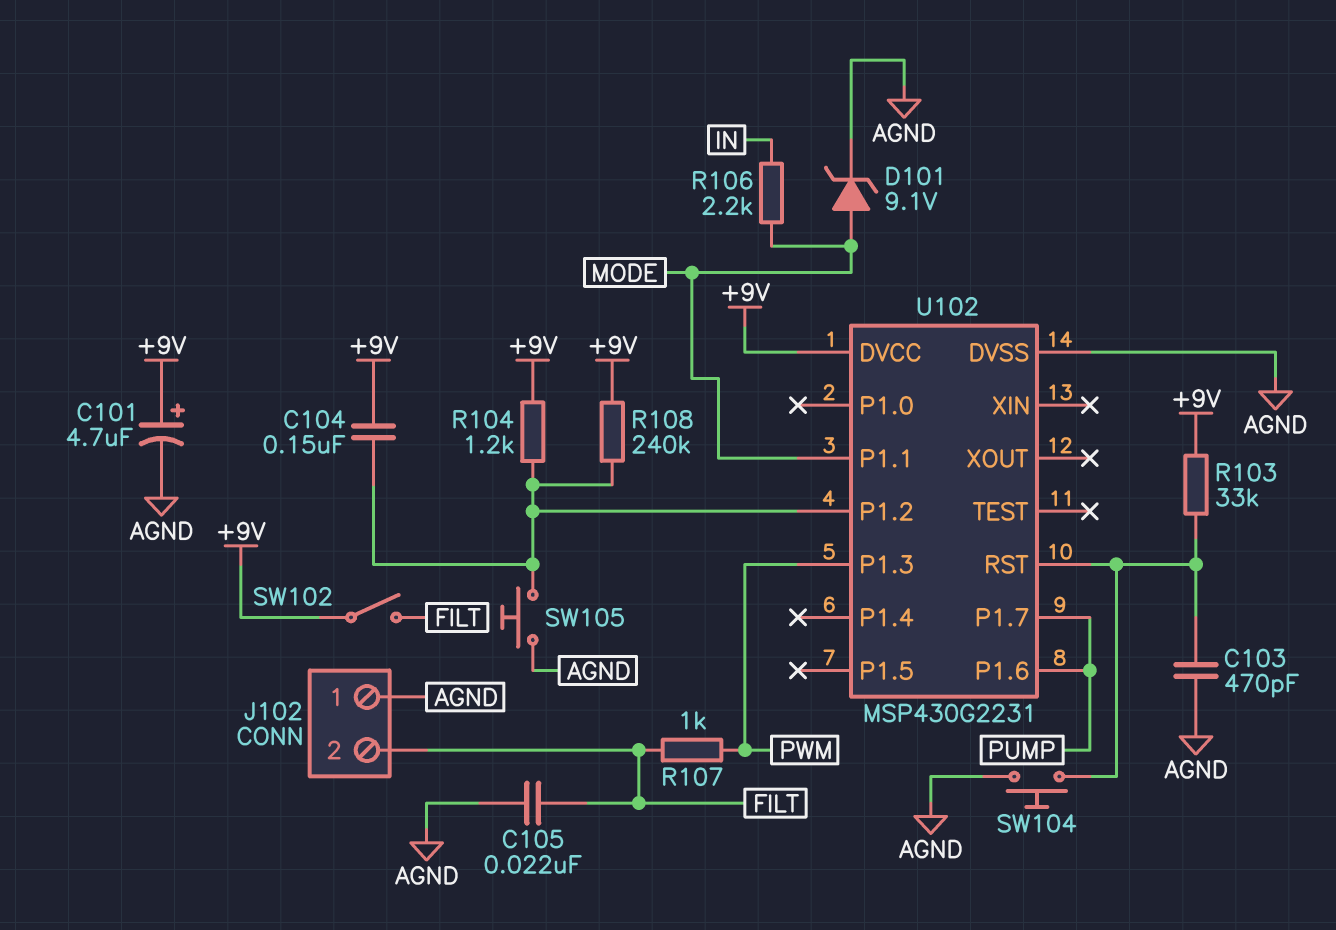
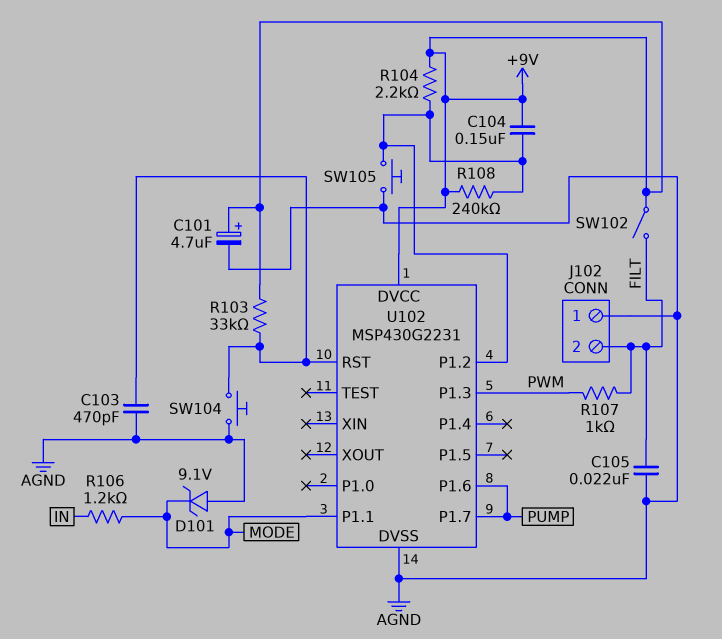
D101: zener 9.1V (A MODE, K AGND) -> zener 9.1V (A AGND, K MODE)
R104: 1.2k (+9V, U102/P1.2) -> 2.2k (+9V, U102/P1.2)
R106: 2.2k (IN, MODE) -> 1.2k (IN, MODE)

